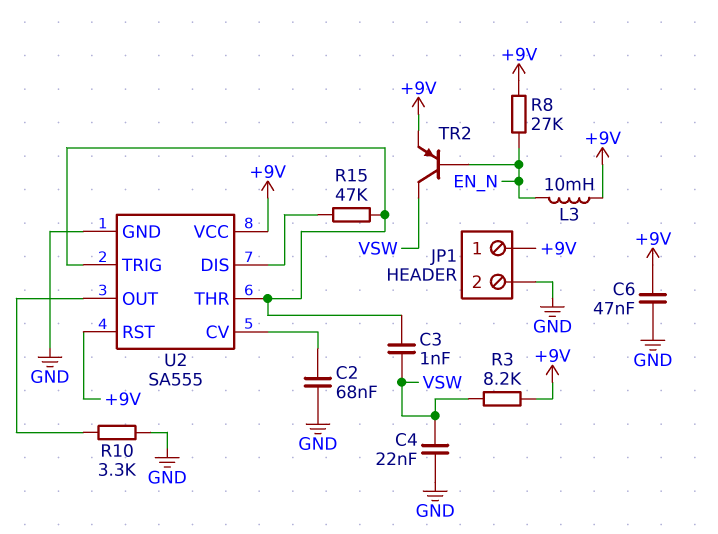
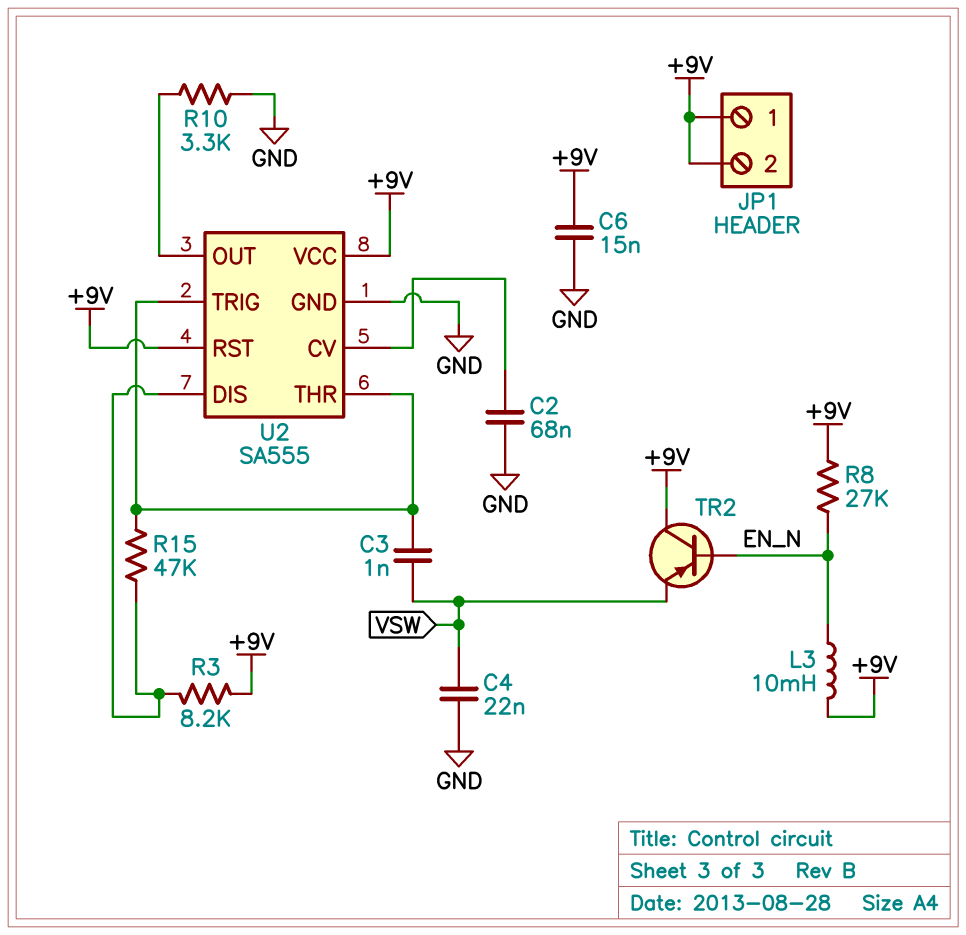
C6: 47nF (+9V, GND) -> 15nF (+9V, GND)
JP1 pin 2: GND -> +9V
R3: 8.2k (+9V, VSW) -> 8.2k (+9V, U2/DIS)
TR2: PNP (B EN_N, C VSW, E +9V) -> PNP (B EN_N, C +9V, E VSW)

